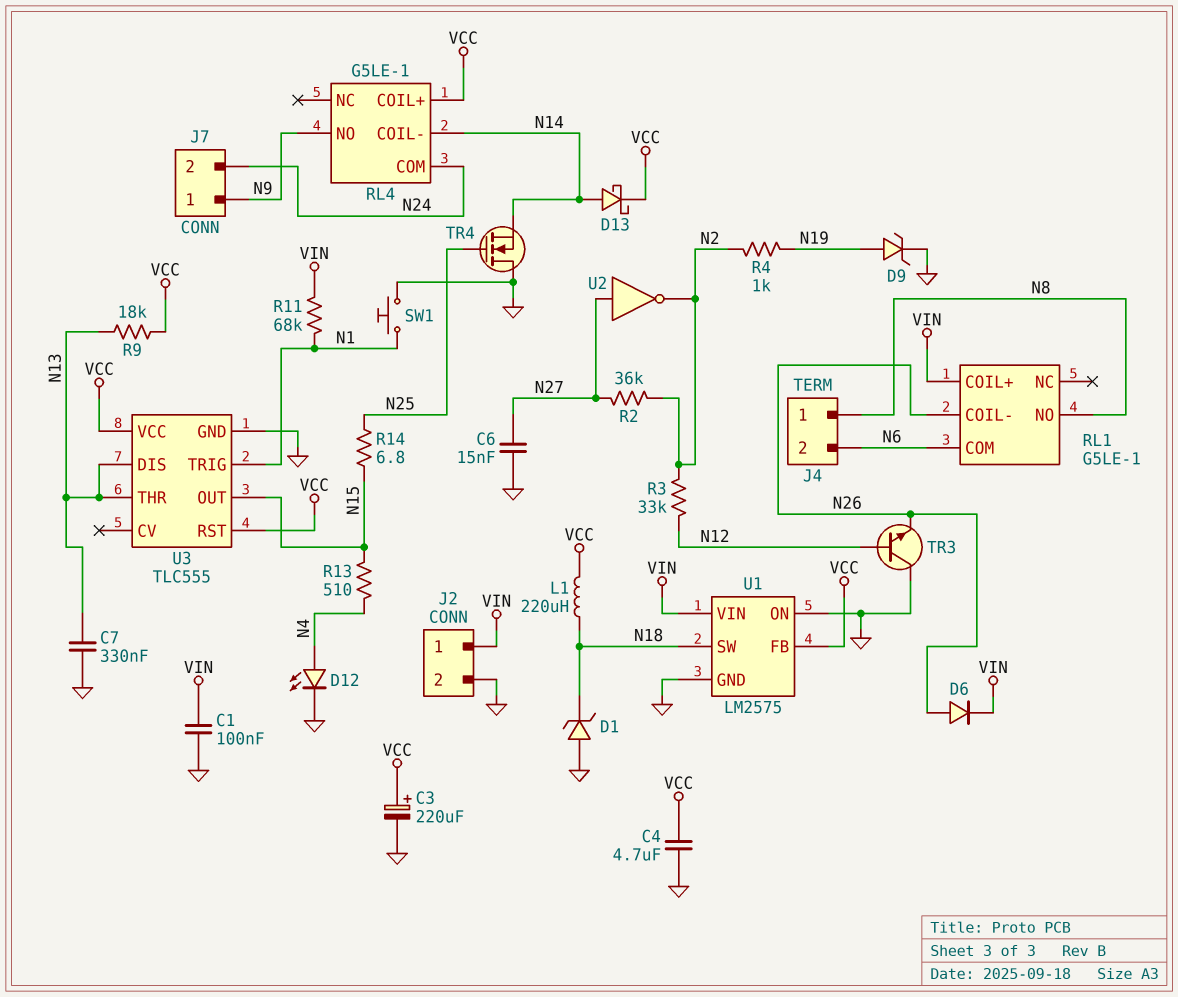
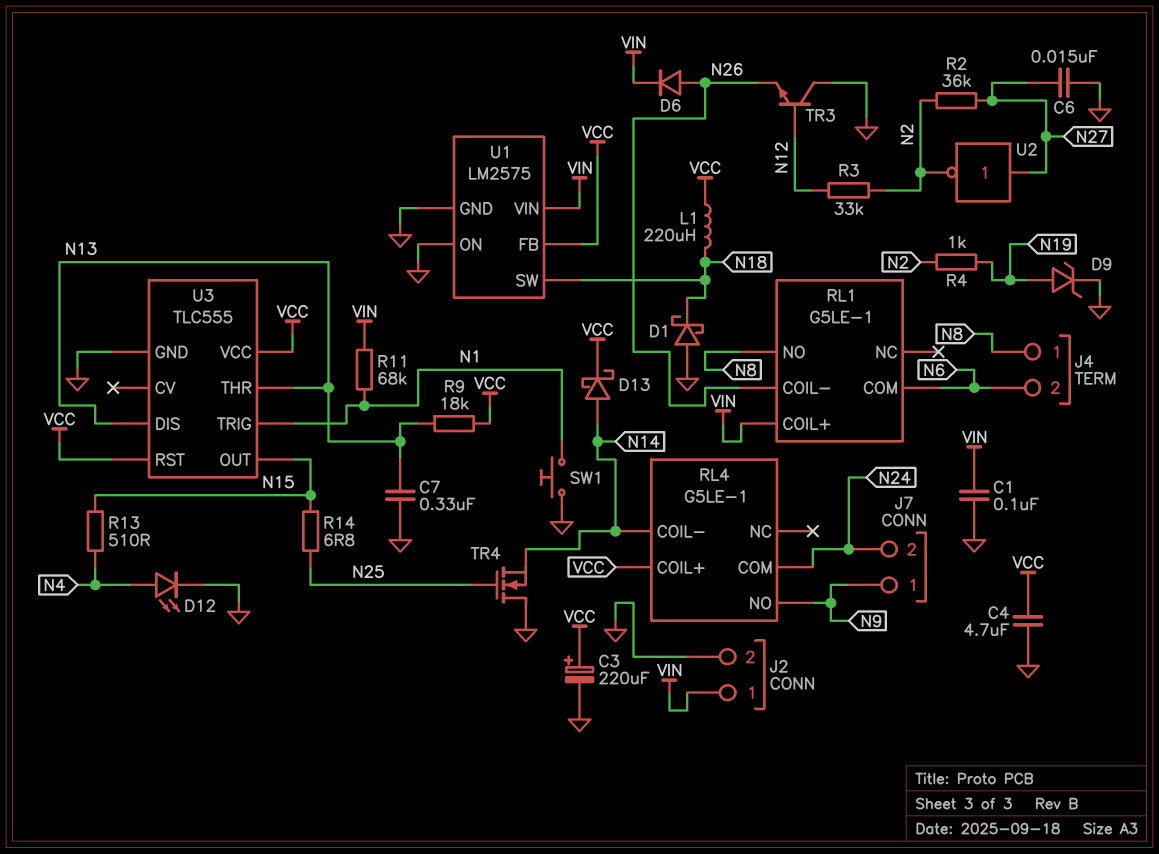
D1: zener (A GND, K N18) -> schottky (A GND, K N18)

